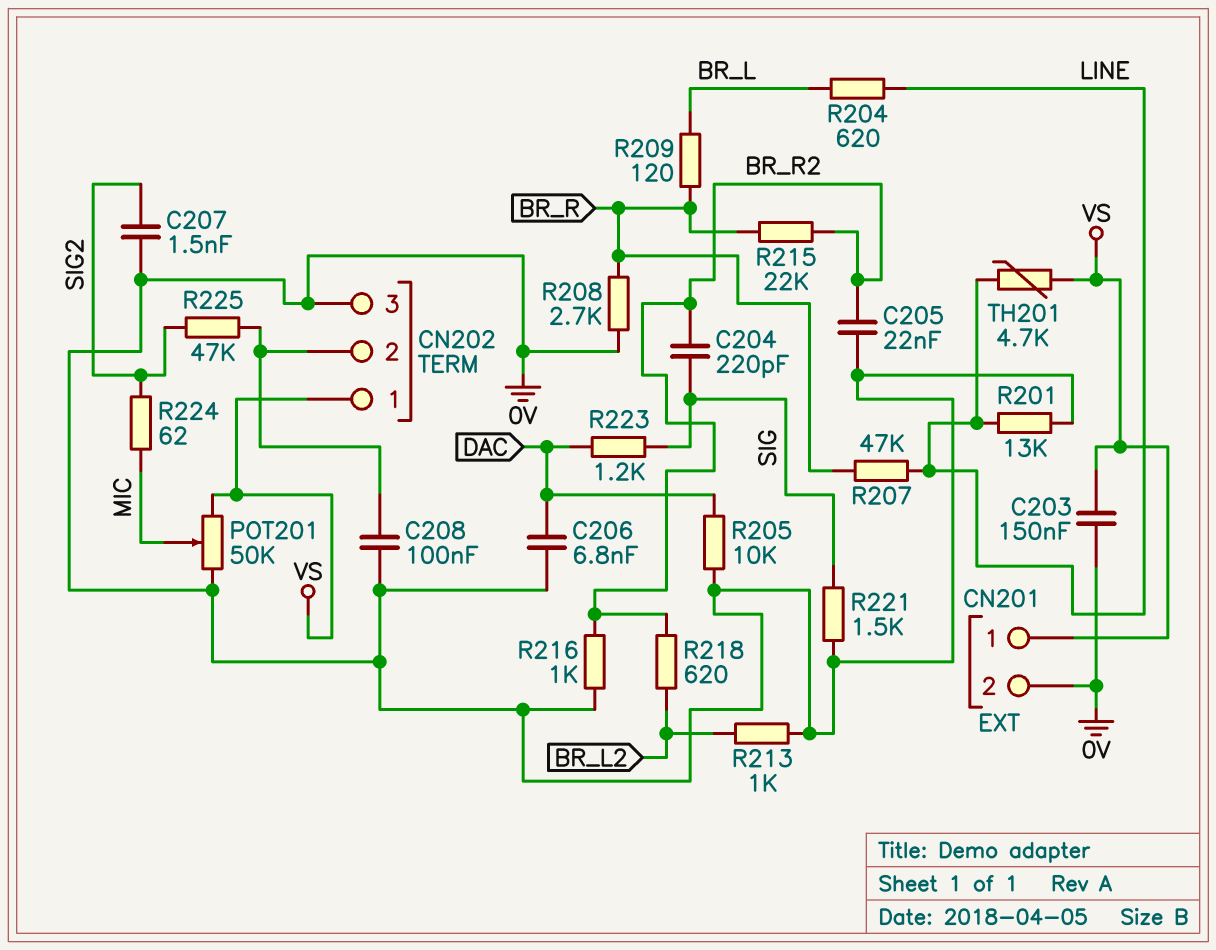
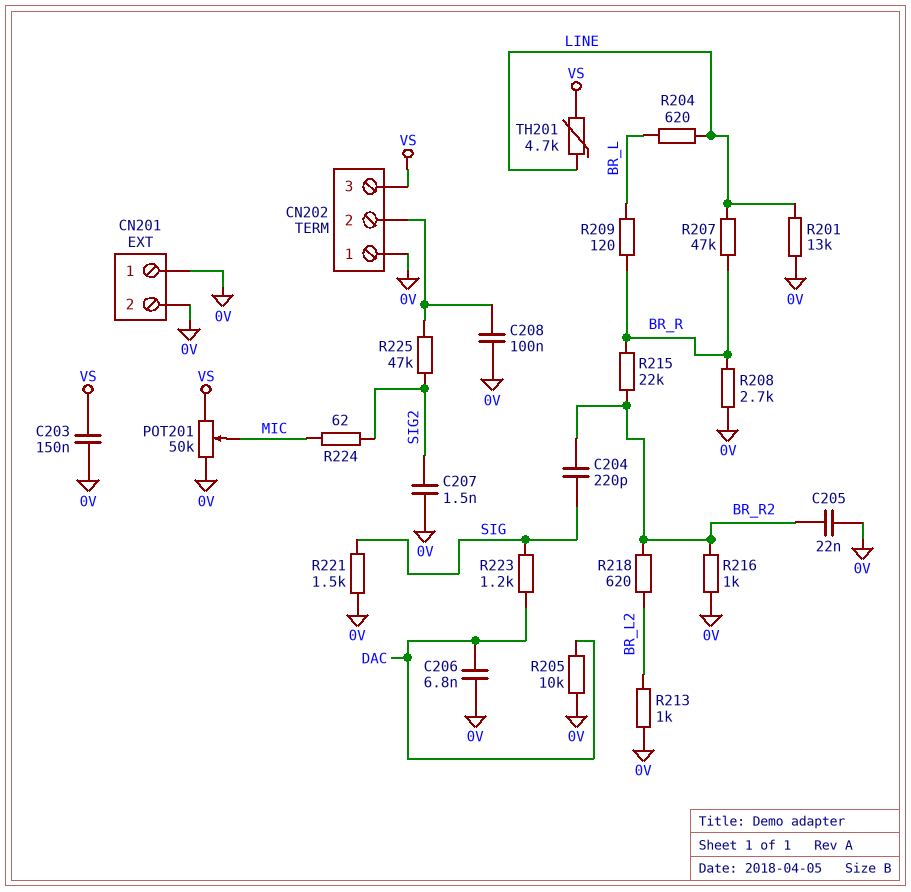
CN201 pin 1: VS -> 0V
CN202 pin 1: VS -> 0V
CN202 pin 3: 0V -> VS

